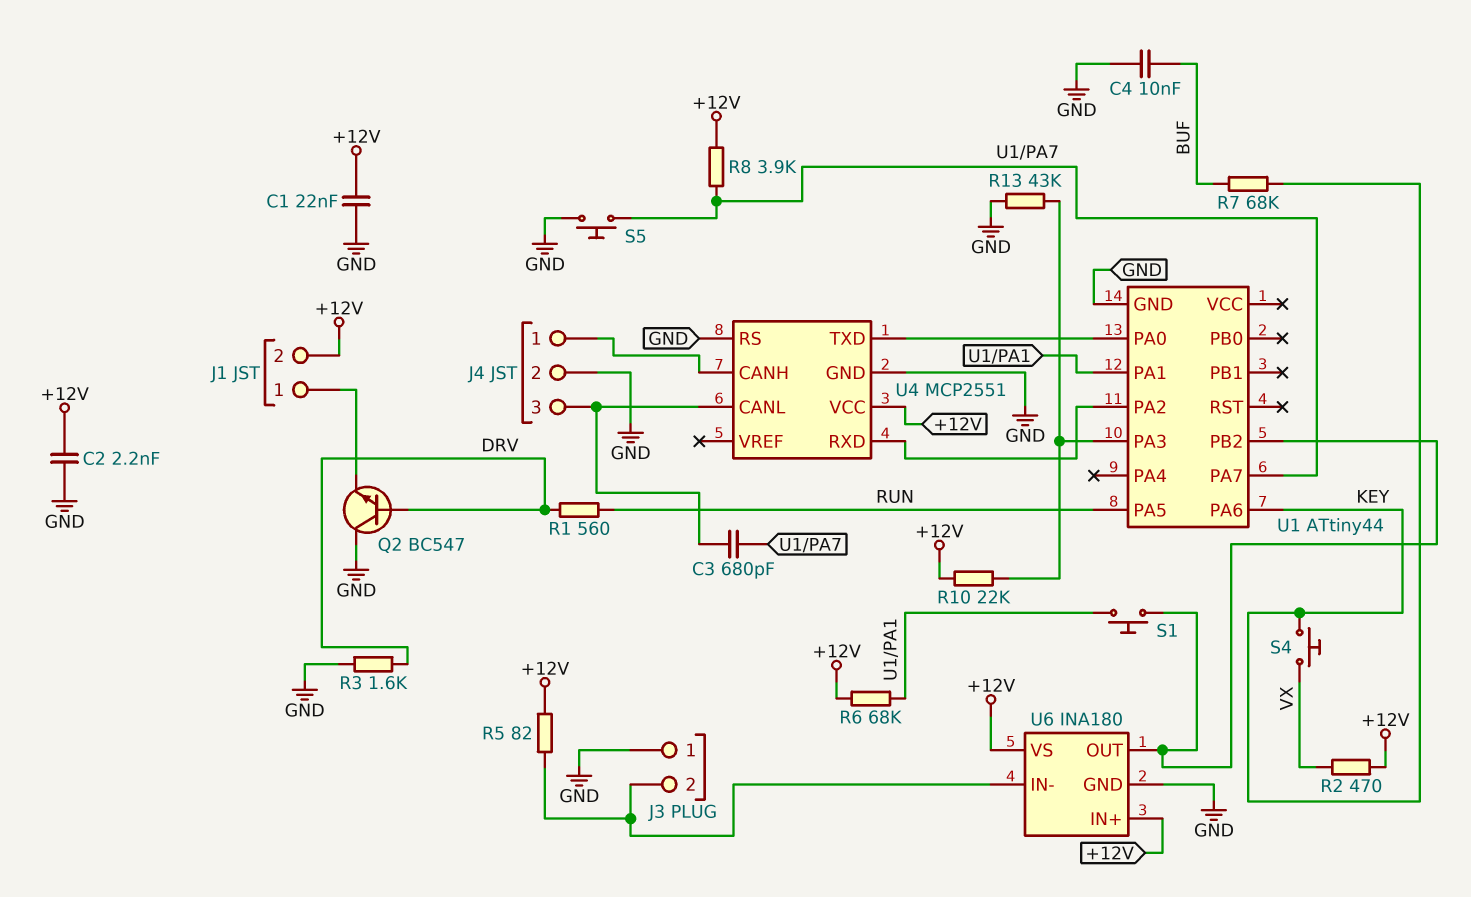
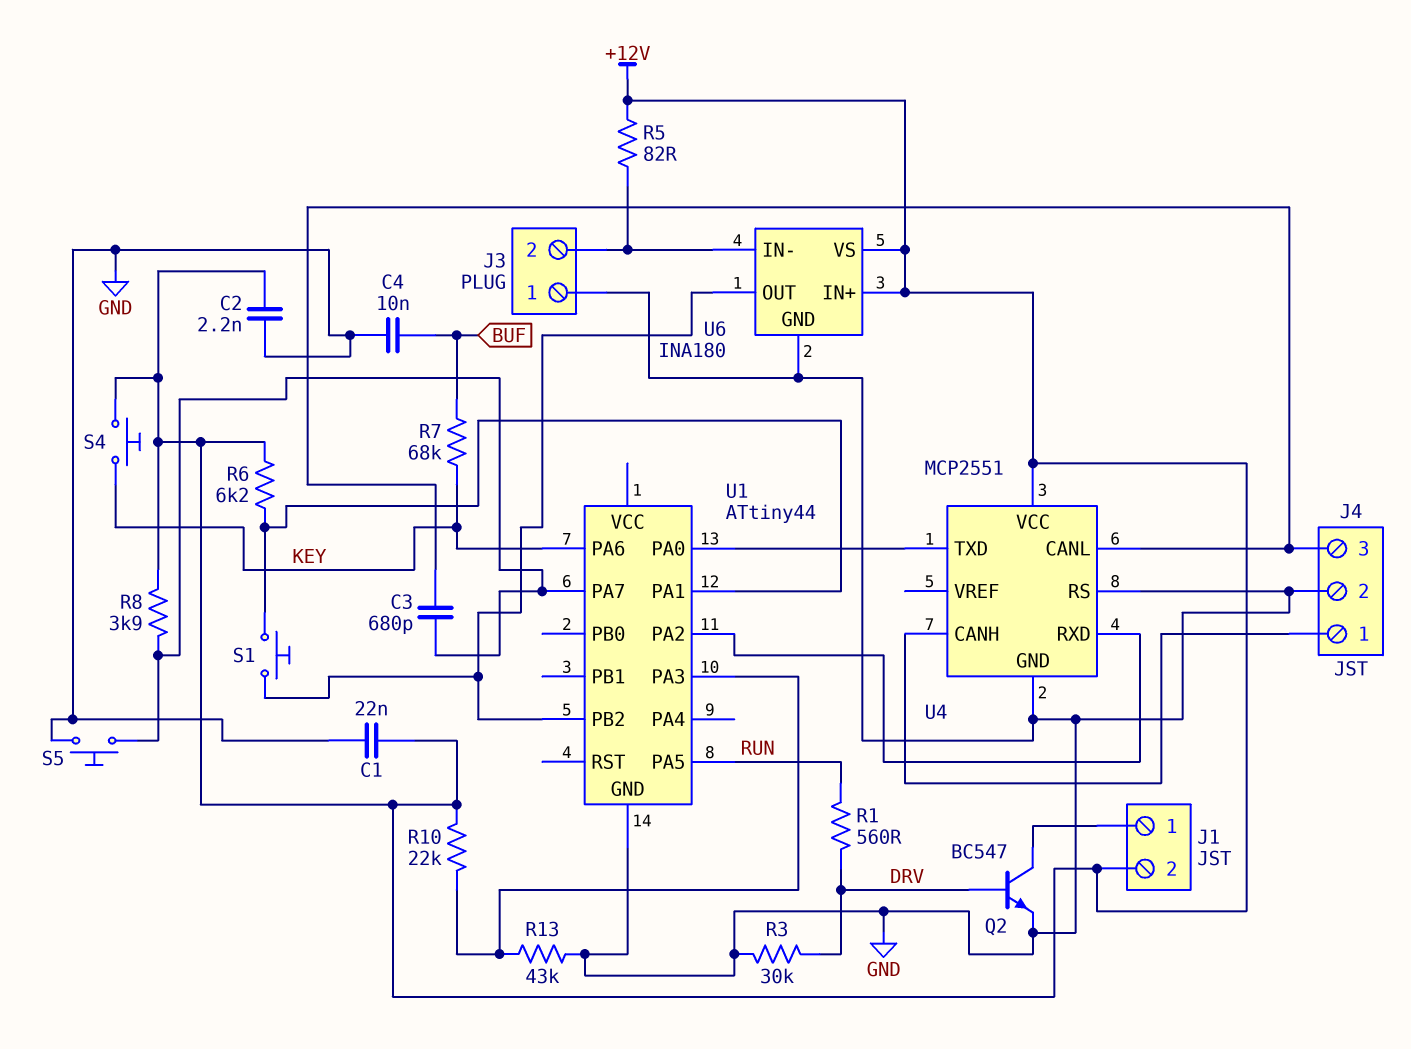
Q2: NPN BC547 (B DRV, C GND, E J1/1) -> NPN BC547 (B DRV, C J1/1, E GND)
R2: 470 (+12V, VX) -> none
R3: 1.6k (DRV, GND) -> 30k (DRV, GND)
R6: 68k (+12V, U1/PA1) -> 6.2k (+12V, U1/PA1)
S4: button (KEY, VX) -> button (+12V, KEY)

